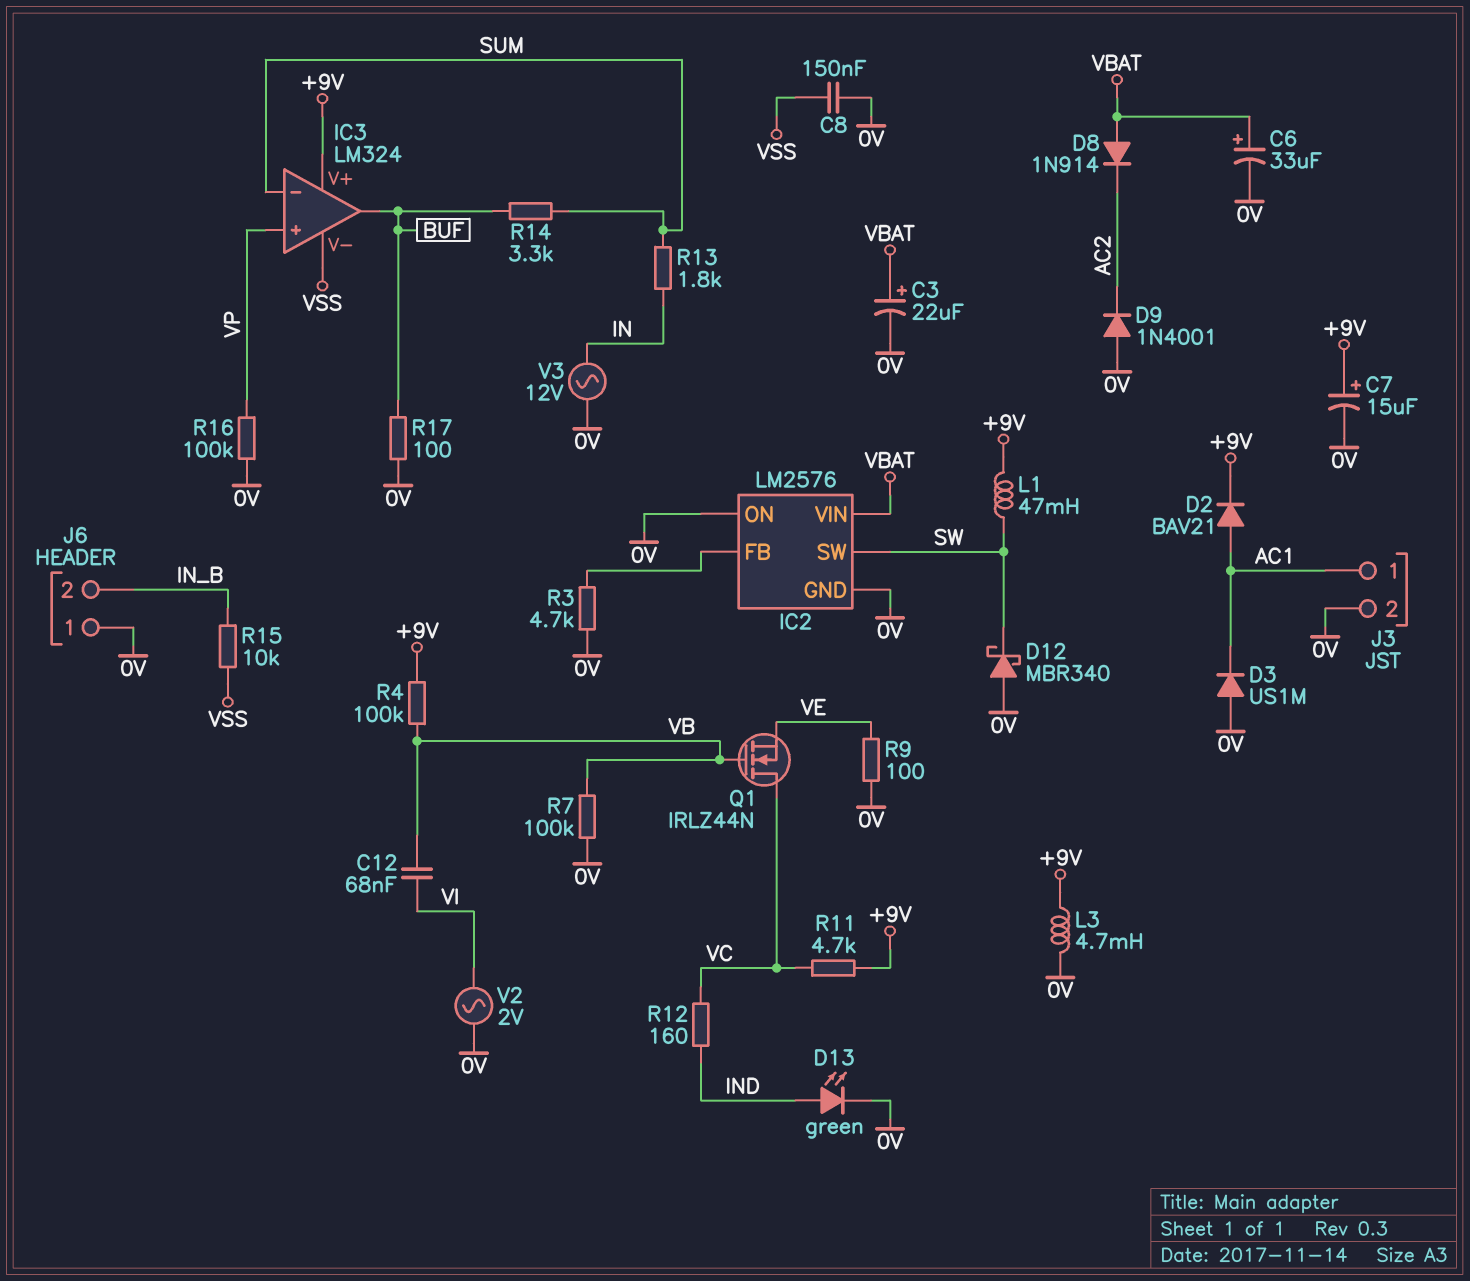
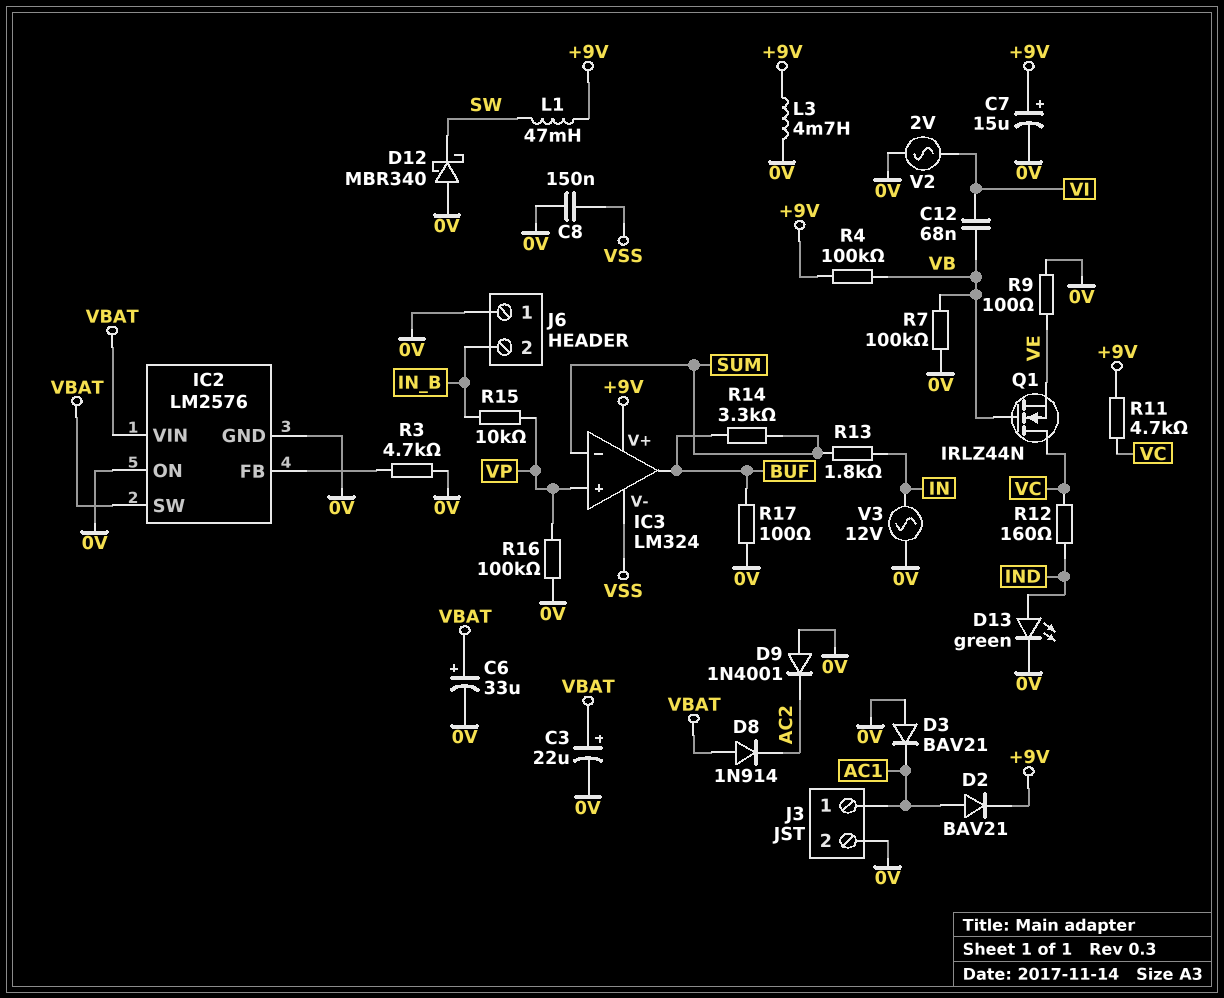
D3: diode US1M (A 0V, K AC1) -> diode BAV21 (A 0V, K AC1)
IC2 pin SW: SW -> VBAT
R15: 10k (IN_B, VSS) -> 10k (IN_B, VP)

